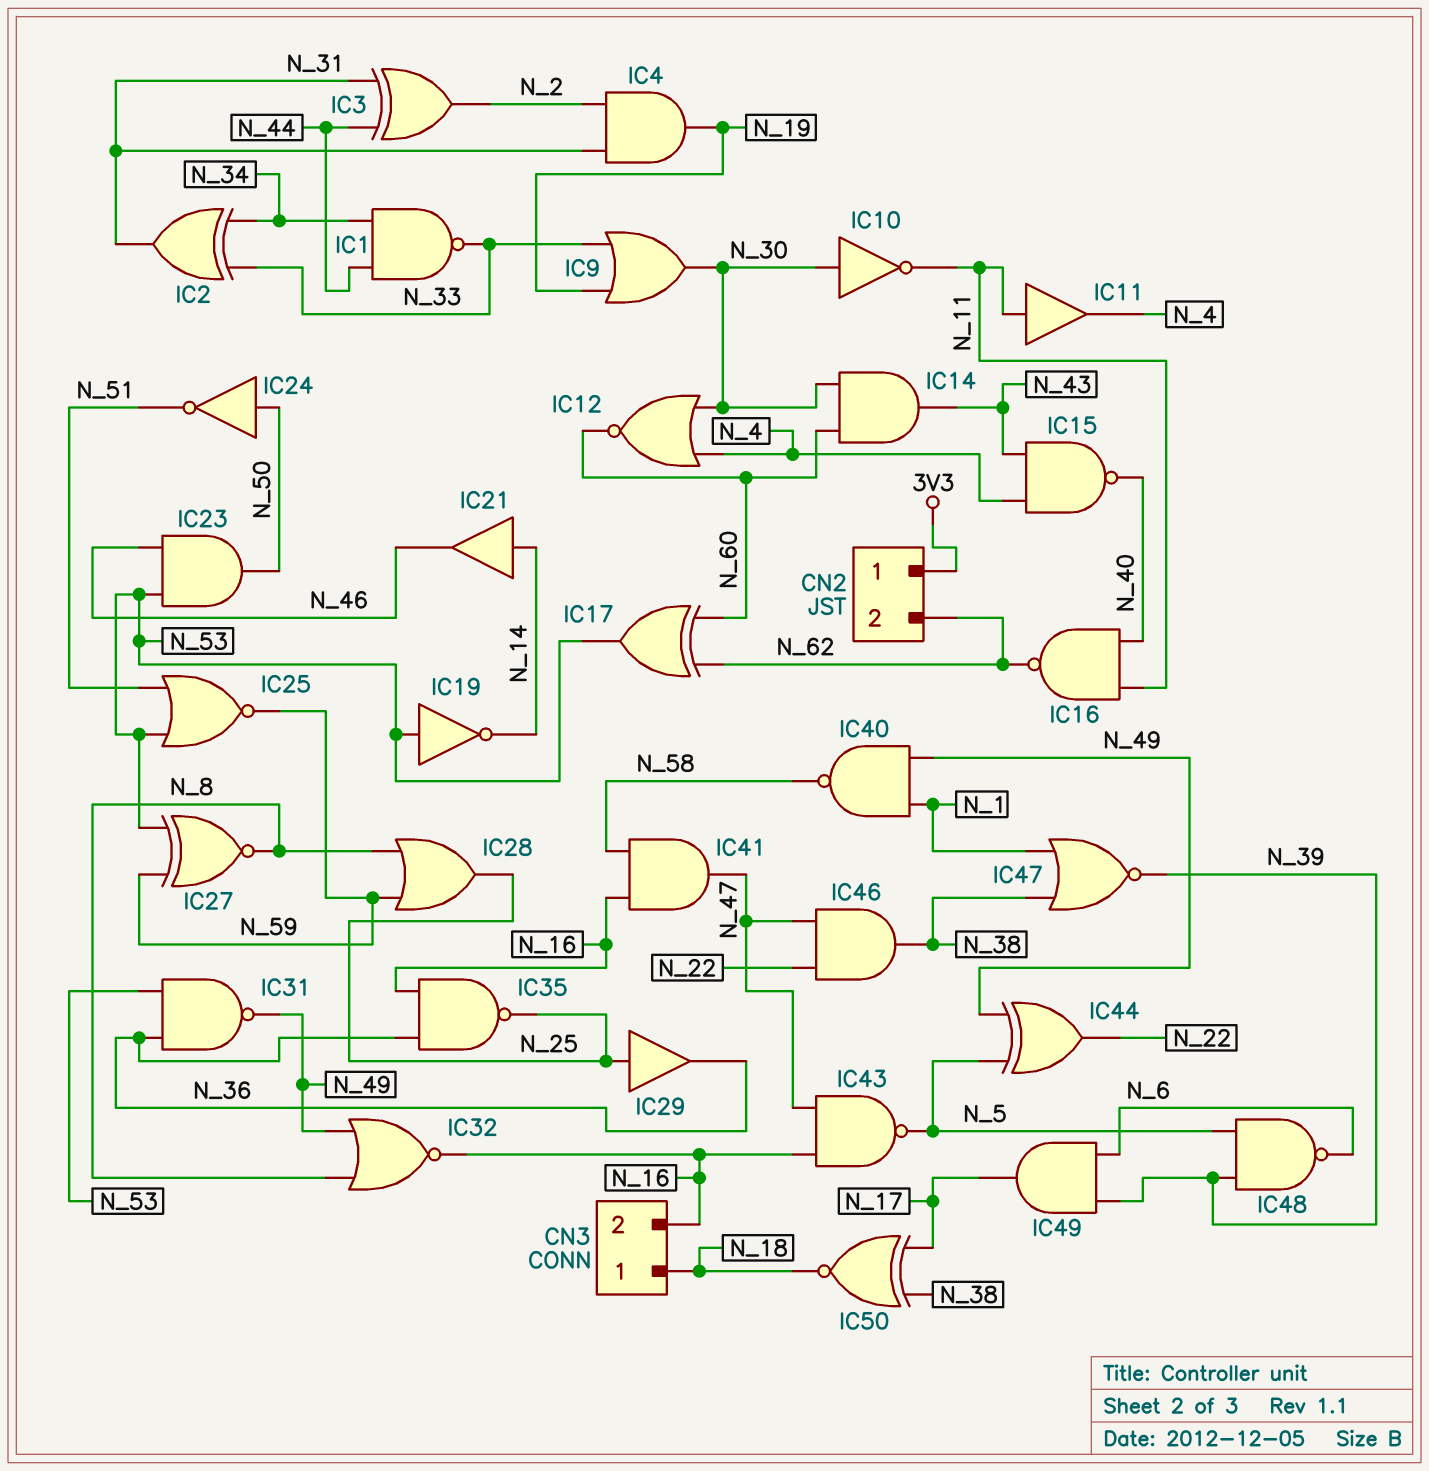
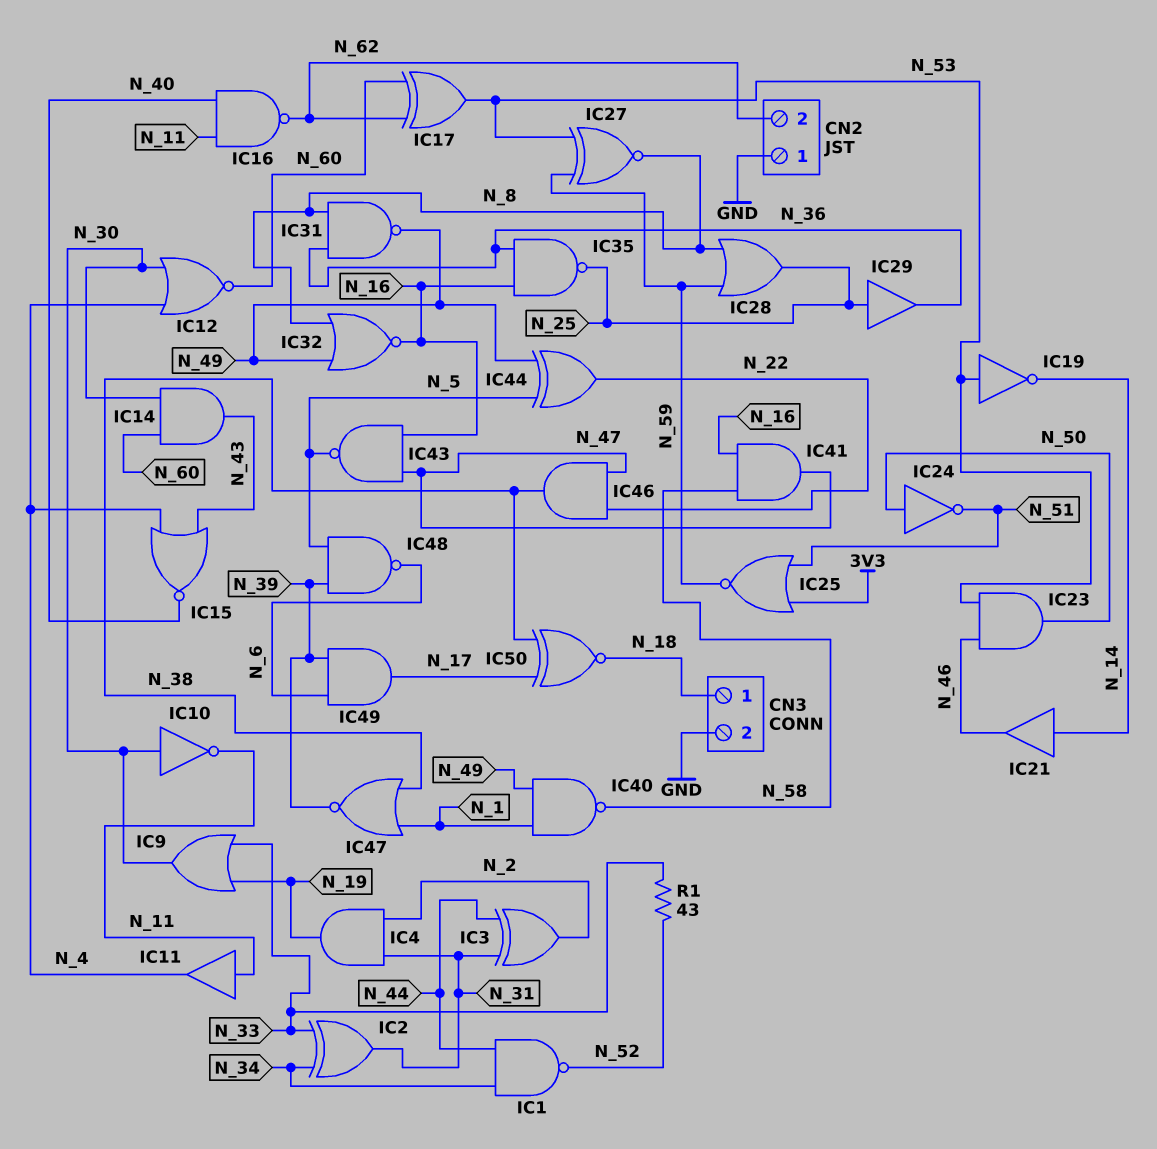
CN2 pin 1: 3V3 -> GND
CN3 pin 2: N_16 -> GND
IC1: NAND (in N_34, in N_44, out N_33) -> NAND (in N_34, in N_44, out N_52)
IC15: NAND (in N_4, in N_43, out N_40) -> NOR (in N_4, in N_43, out N_40)
IC25: NOR (in N_51, in N_53, out N_59) -> NOR (in 3V3, in N_51, out N_59)
IC31: NAND (in N_36, in N_53, out N_49) -> NAND (in N_8, in N_36, out N_49)
R1: none -> 43 (N_33, N_52)

